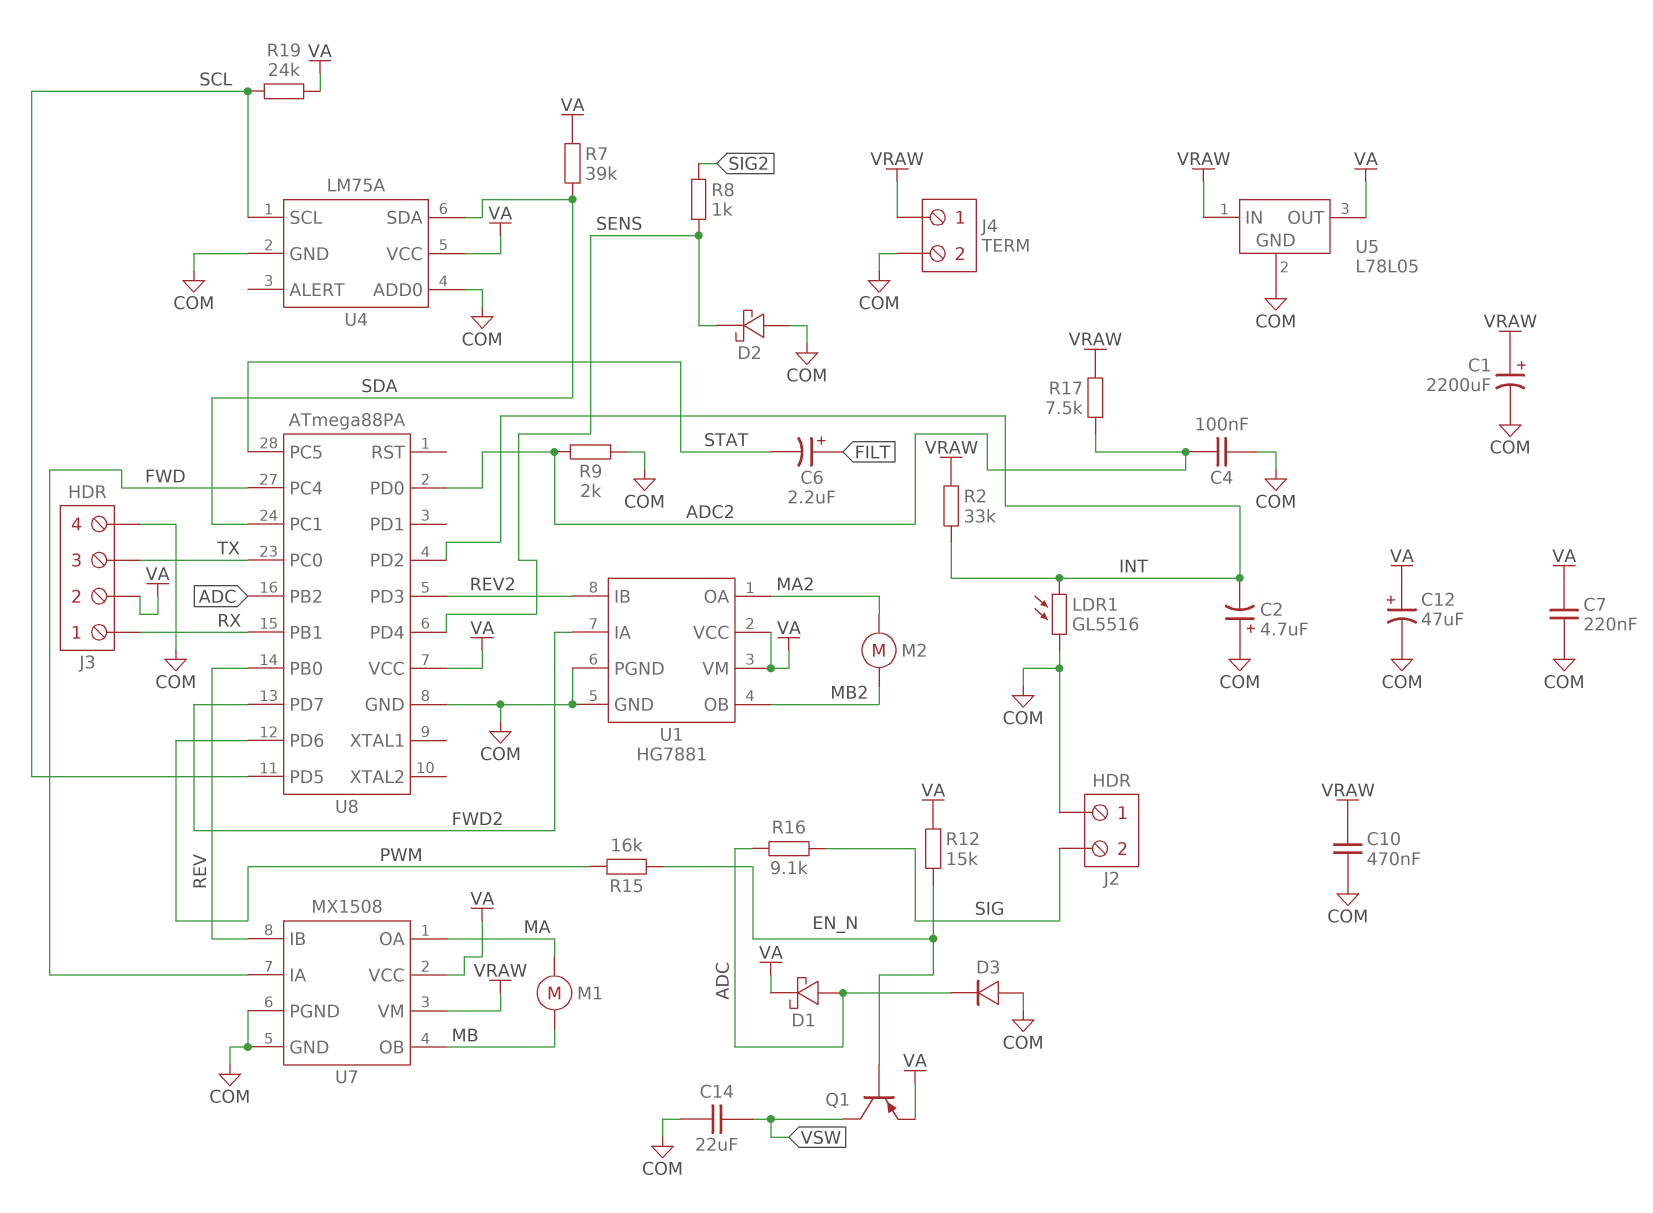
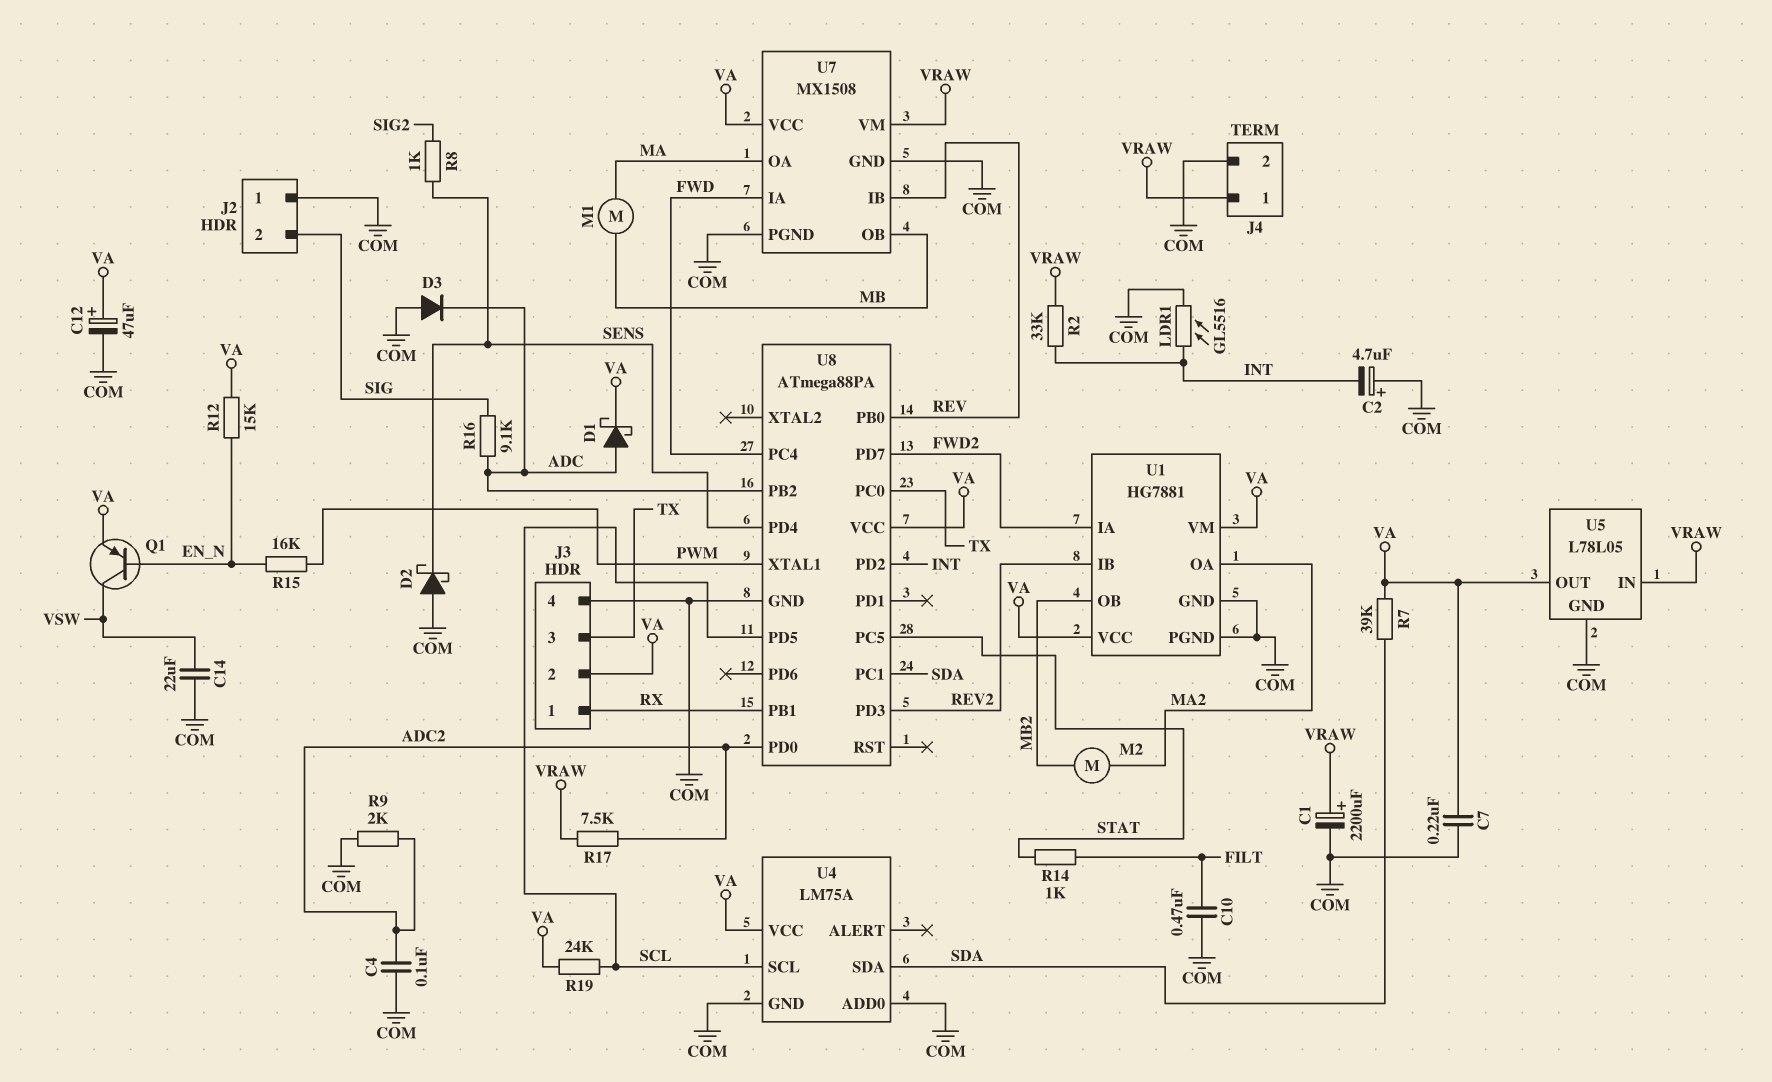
C6: 2.2uF (plus FILT, minus STAT) -> none
C10: 470nF (COM, VRAW) -> 470nF (COM, FILT)
R14: none -> 1k (FILT, STAT)
U8 pin PD6: PWM -> none
U8 pin XTAL1: none -> PWM

